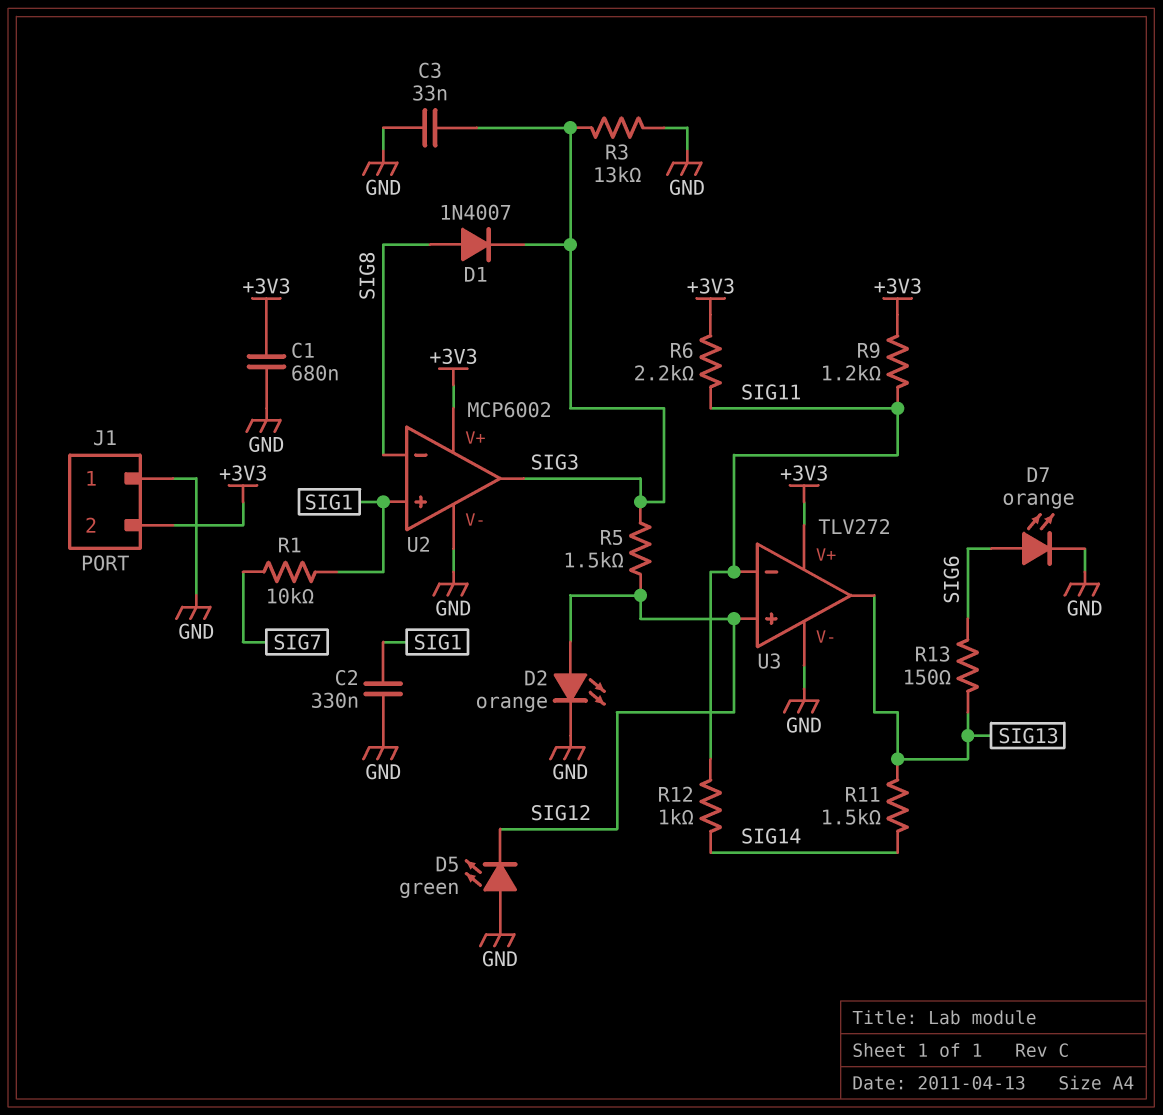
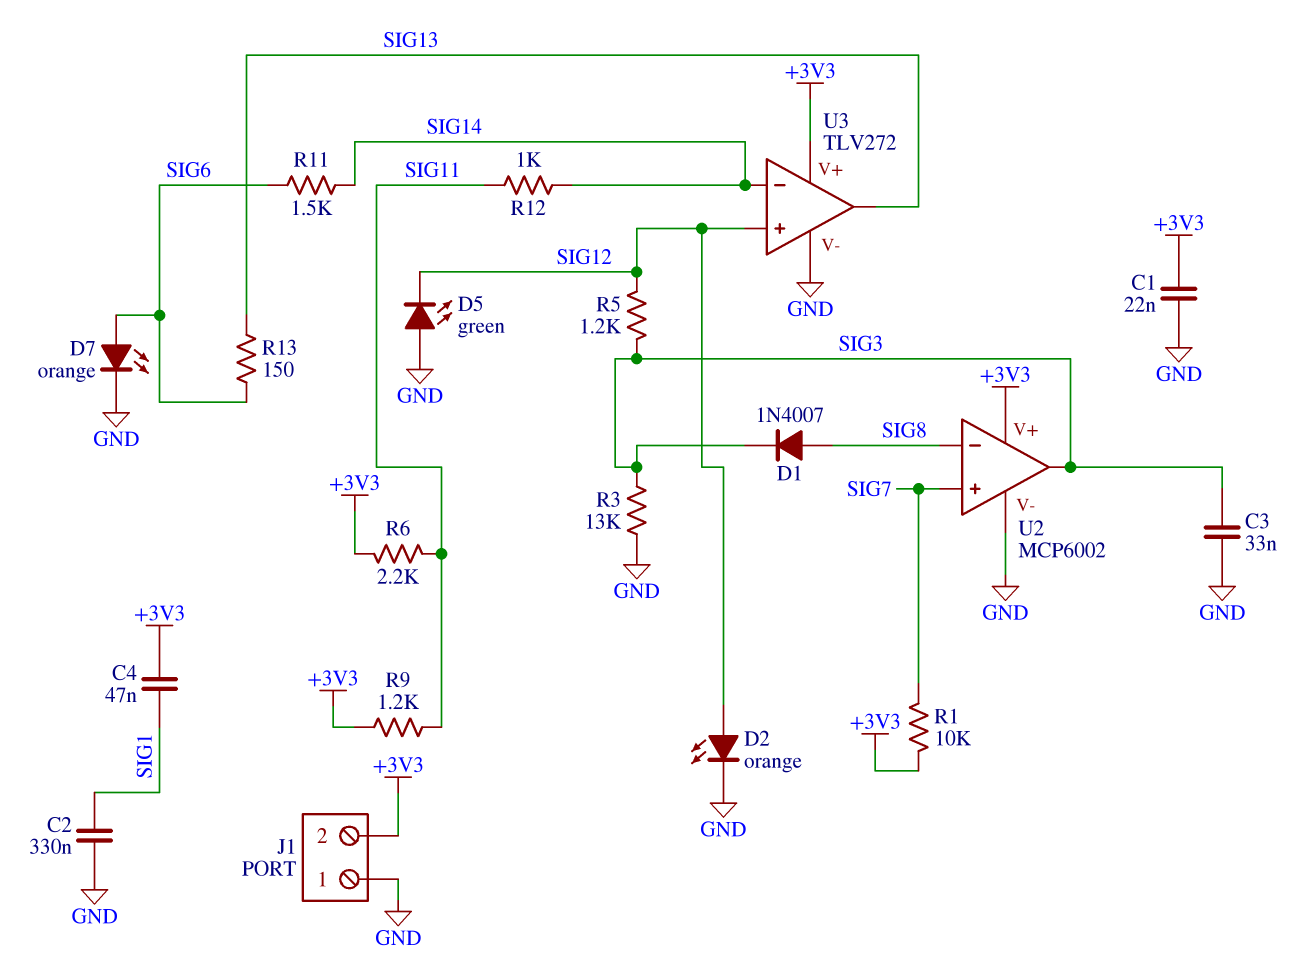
C1: 680nF (+3V3, GND) -> 22nF (+3V3, GND)
C4: none -> 47nF (+3V3, SIG1)
R1: 10k (SIG1, SIG7) -> 10k (+3V3, SIG7)
R5: 1.5k (SIG3, SIG12) -> 1.2k (SIG3, SIG12)
R11: 1.5k (SIG13, SIG14) -> 1.5k (SIG6, SIG14)
U2 pin in+: SIG1 -> SIG7
U3 pin in-: SIG11 -> SIG14

